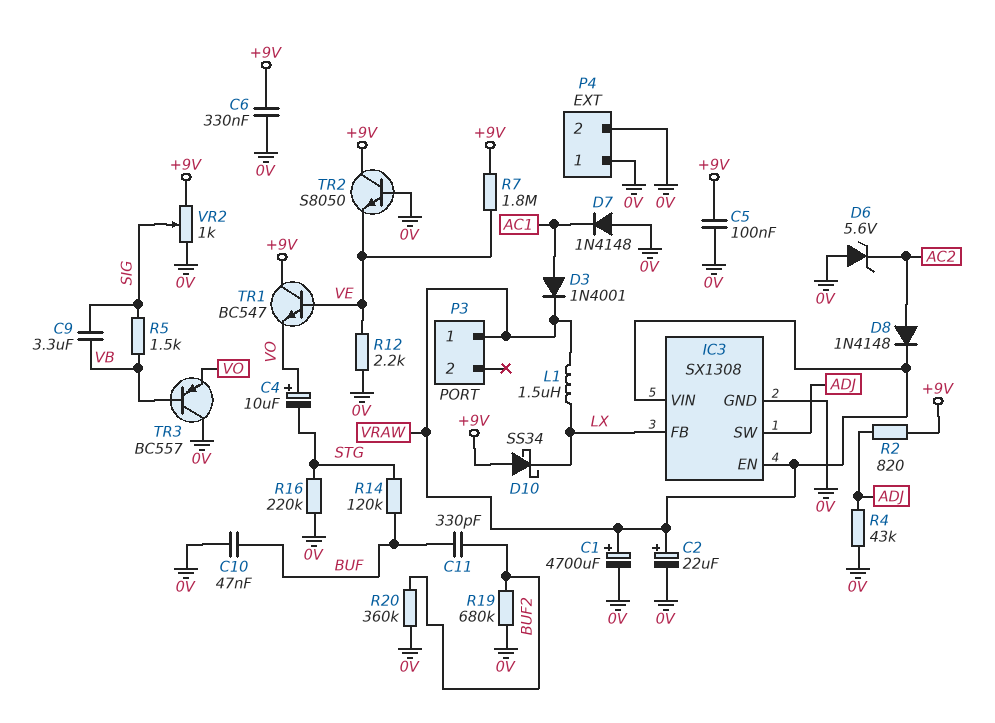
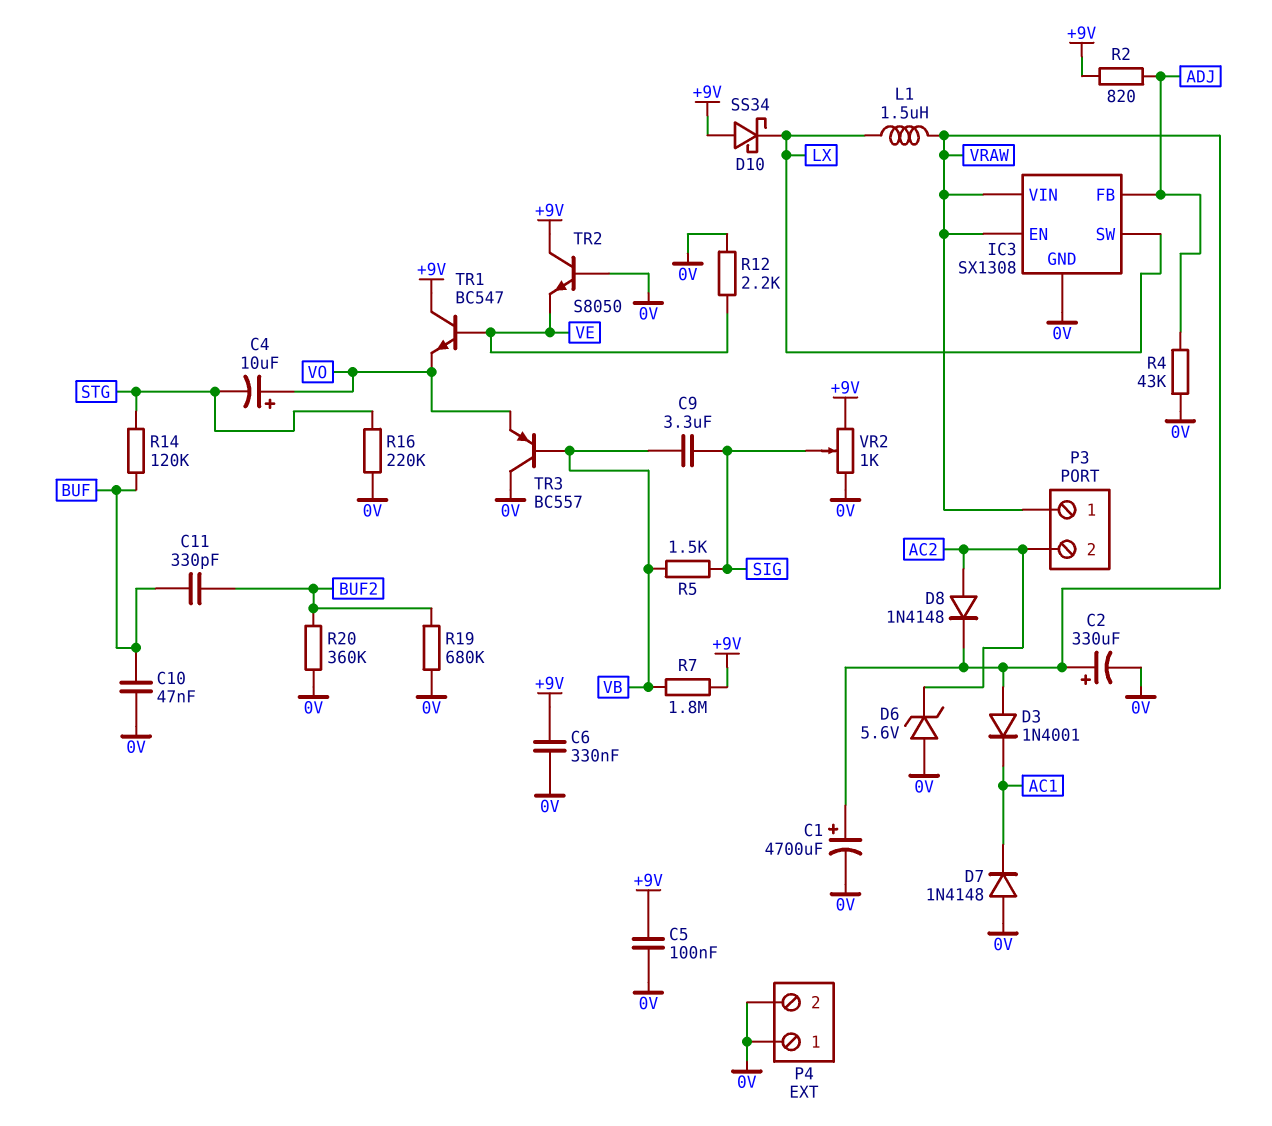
C2: 22uF (plus VRAW, minus 0V) -> 330uF (plus VRAW, minus 0V)
D3: diode 1N4001 (A AC1, K VRAW) -> diode 1N4001 (A VRAW, K AC1)
IC3 pin FB: LX -> ADJ
IC3 pin SW: ADJ -> LX
P3 pin 2: none -> AC2
R7: 1.8M (+9V, VE) -> 1.8M (+9V, VB)

